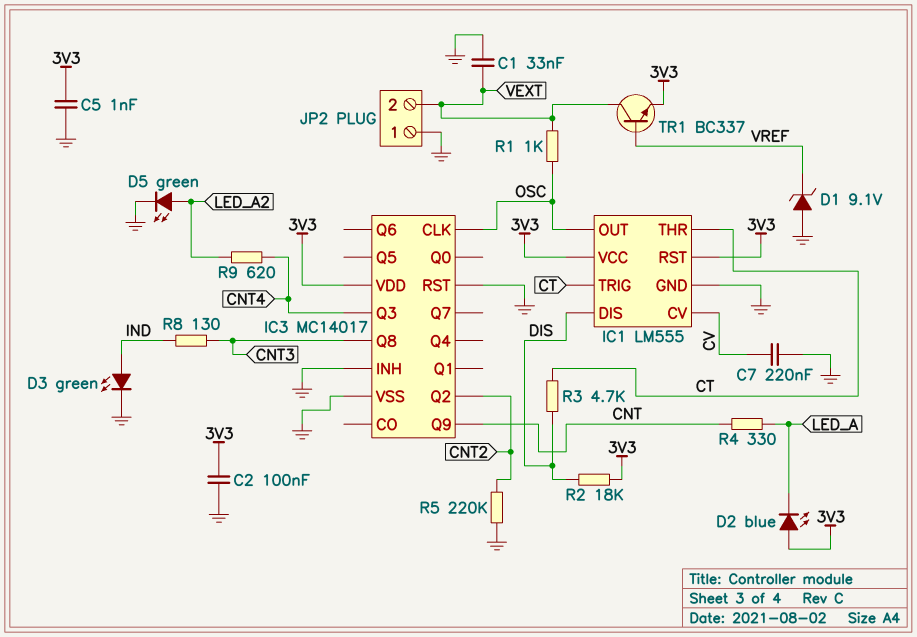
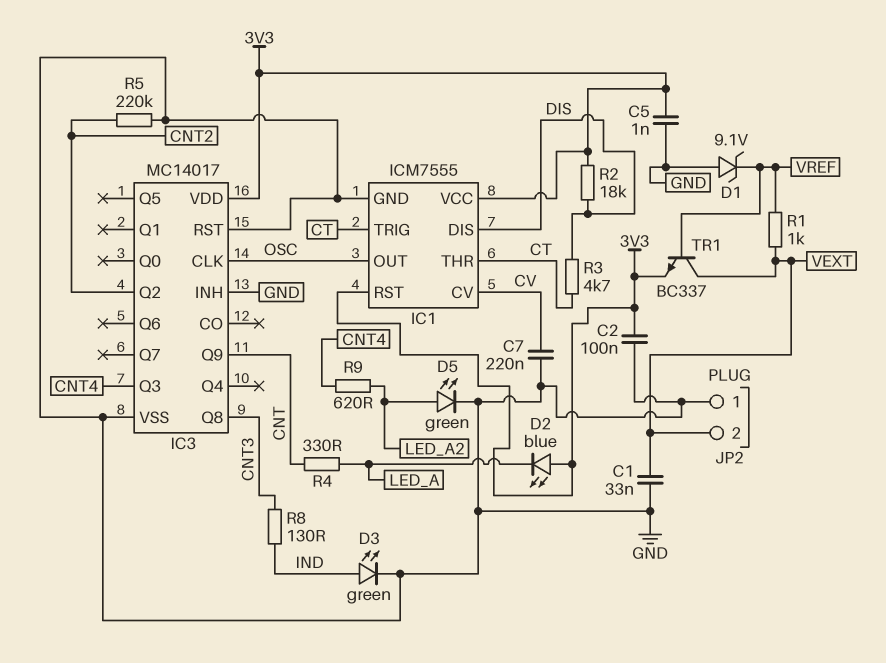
IC1: LM555 -> ICM7555
R1: 1k (OSC, VEXT) -> 1k (VEXT, VREF)

